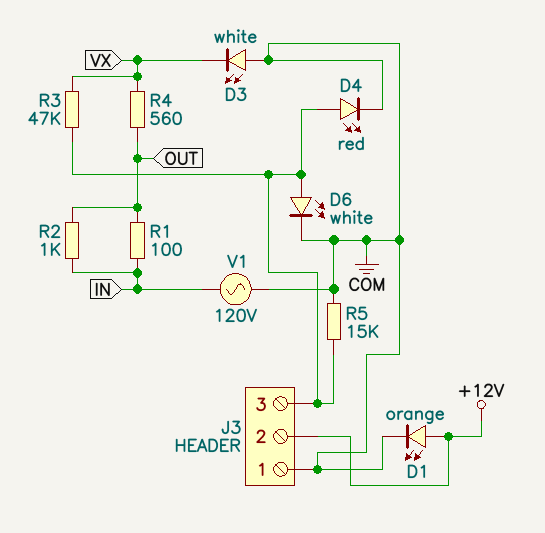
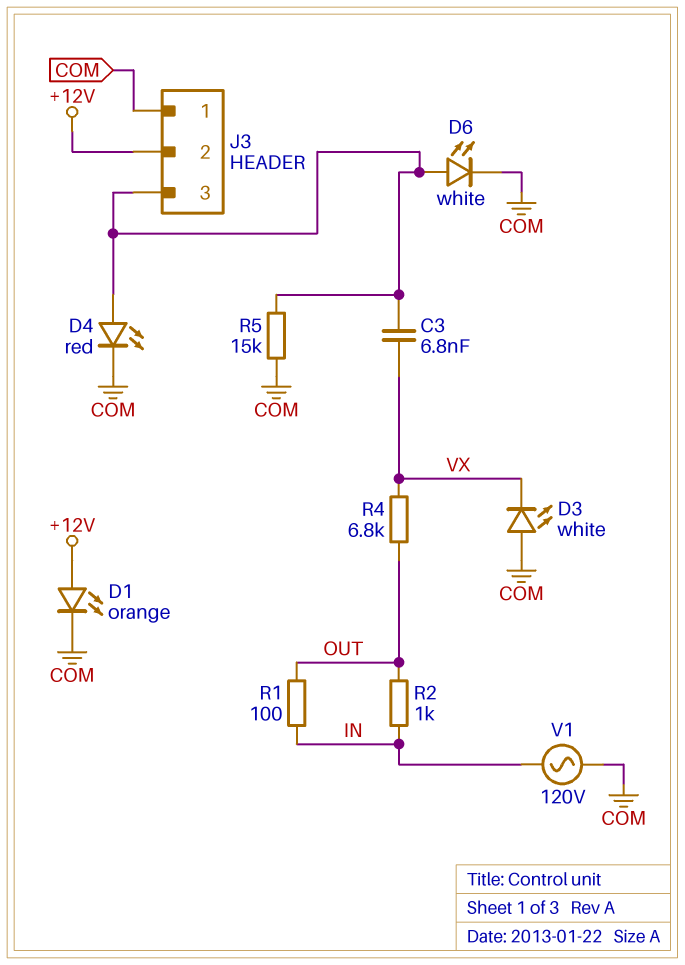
C3: none -> 6.8nF (J3/3, VX)
R3: 47k (J3/3, VX) -> none
R4: 560 (OUT, VX) -> 6.8k (OUT, VX)

